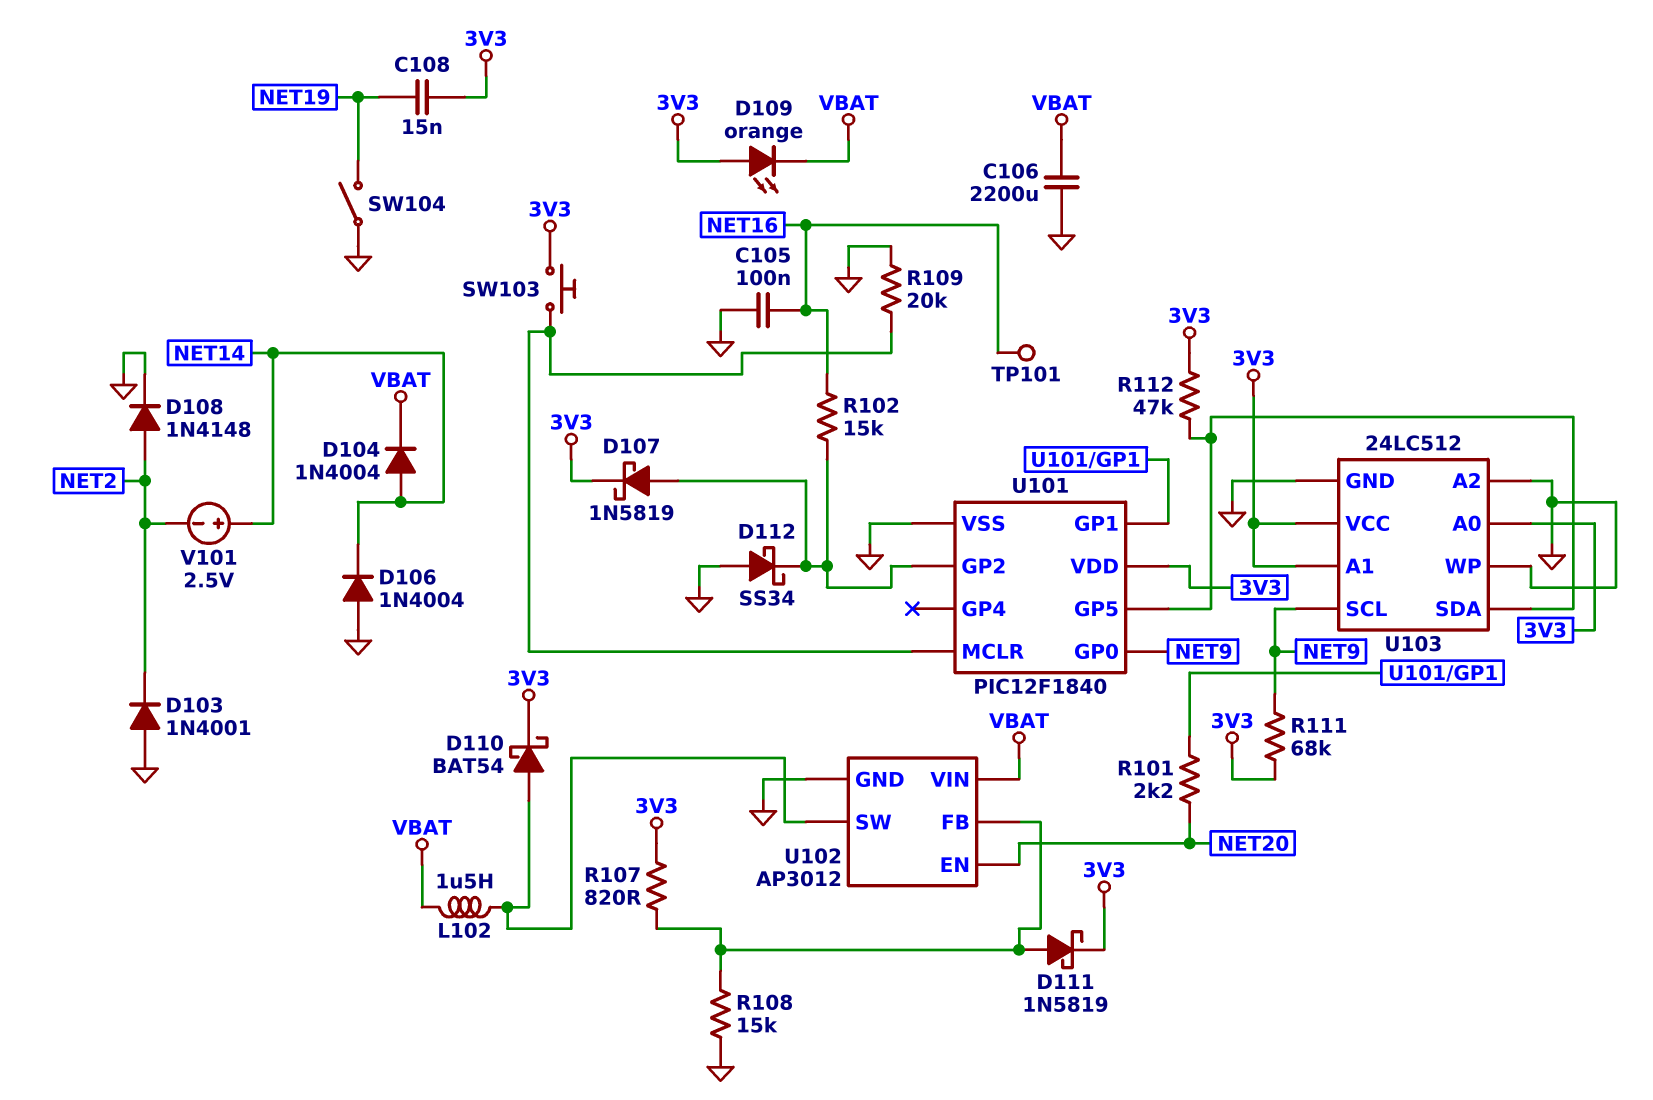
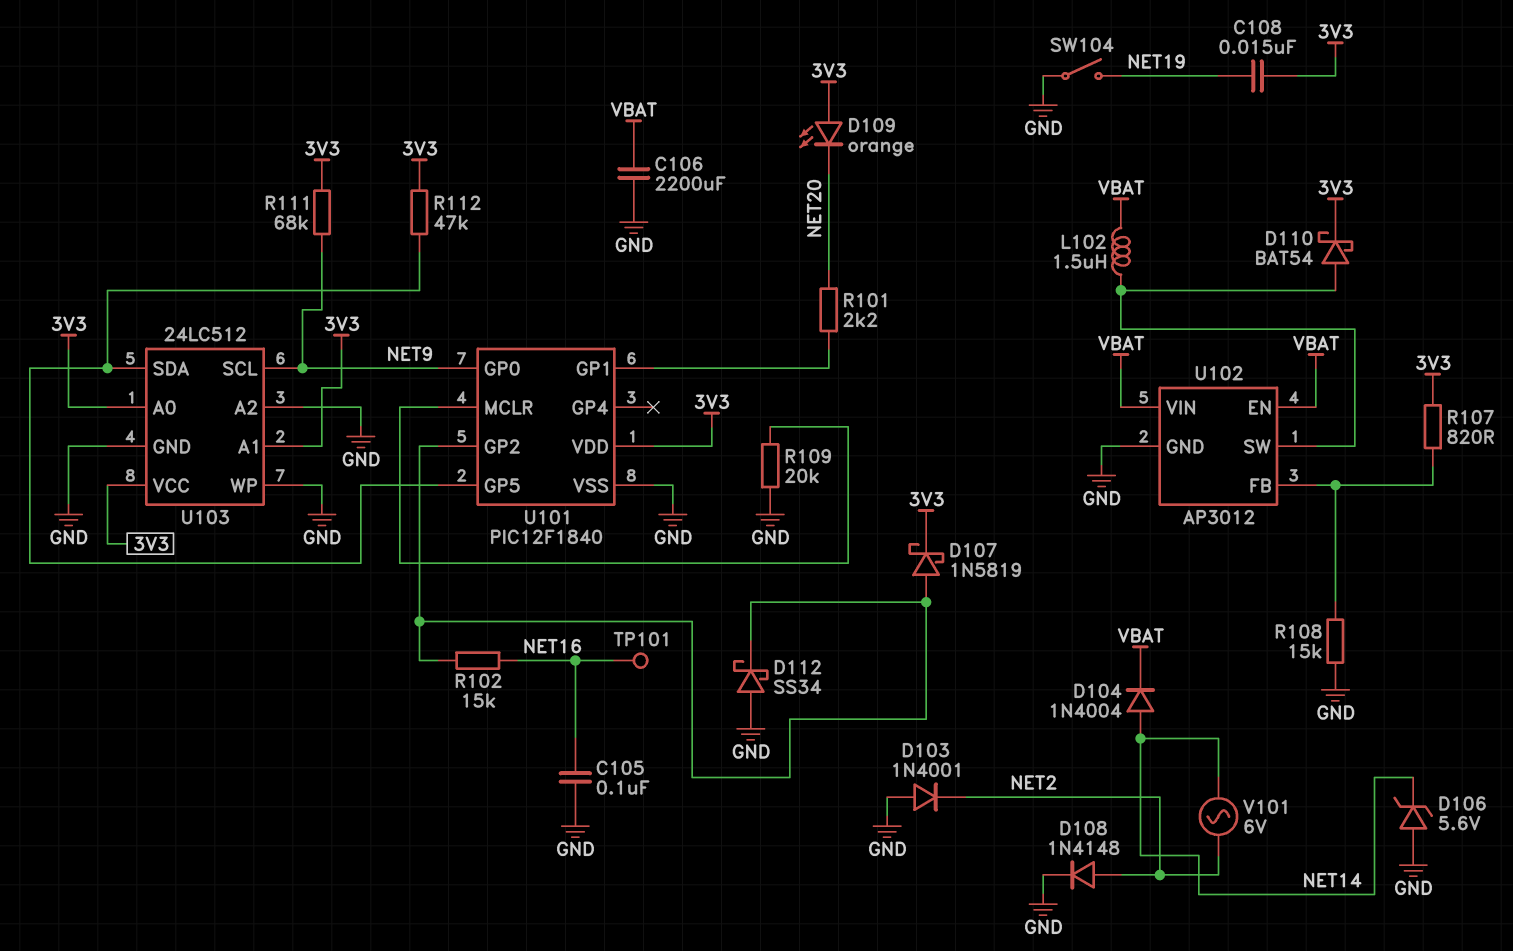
D106: diode 1N4004 (A GND, K NET14) -> zener 5.6V (A GND, K NET14)
D109: LED orange (A 3V3, K VBAT) -> LED orange (A 3V3, K NET20)
D111: schottky 1N5819 (A U102/FB, K 3V3) -> none
SW103: button (3V3, U101/MCLR) -> none
U102 pin EN: NET20 -> VBAT
V101: 2.5V (plus NET14, minus NET2) -> AC 6V (NET2, NET14)

